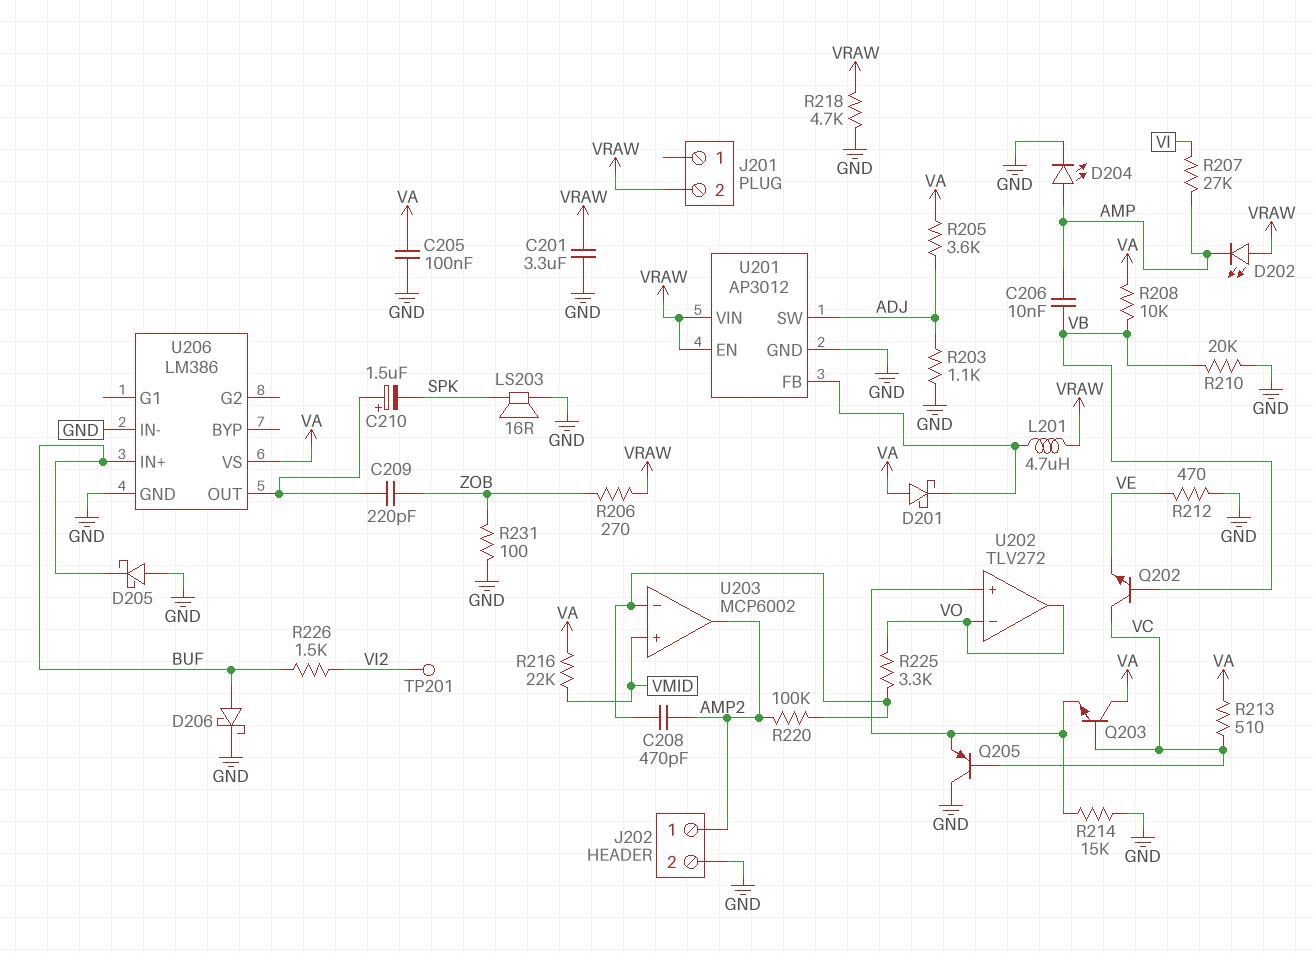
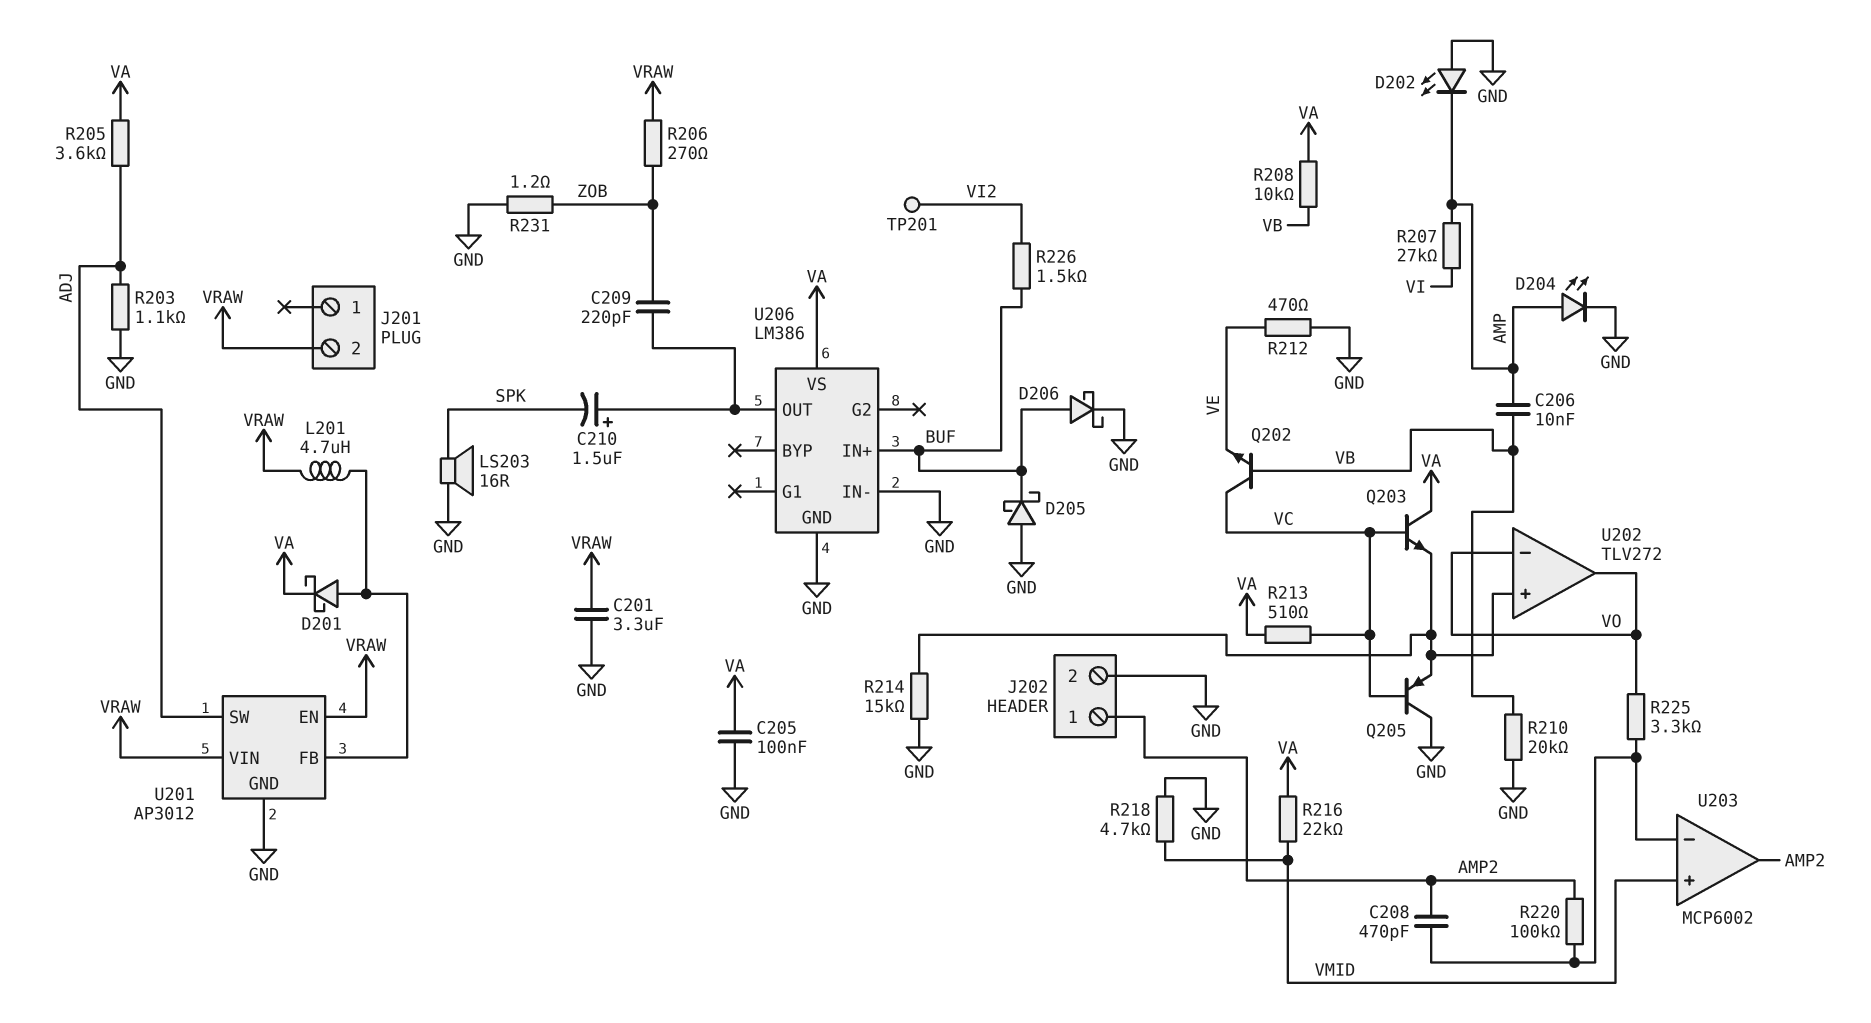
D201: schottky (A VA, K U201/FB) -> schottky (A U201/FB, K VA)
D202: LED (A VRAW, K AMP) -> LED (A GND, K AMP)
R218: 4.7k (GND, VRAW) -> 4.7k (GND, VMID)
R231: 100 (GND, ZOB) -> 1.2 (GND, ZOB)

